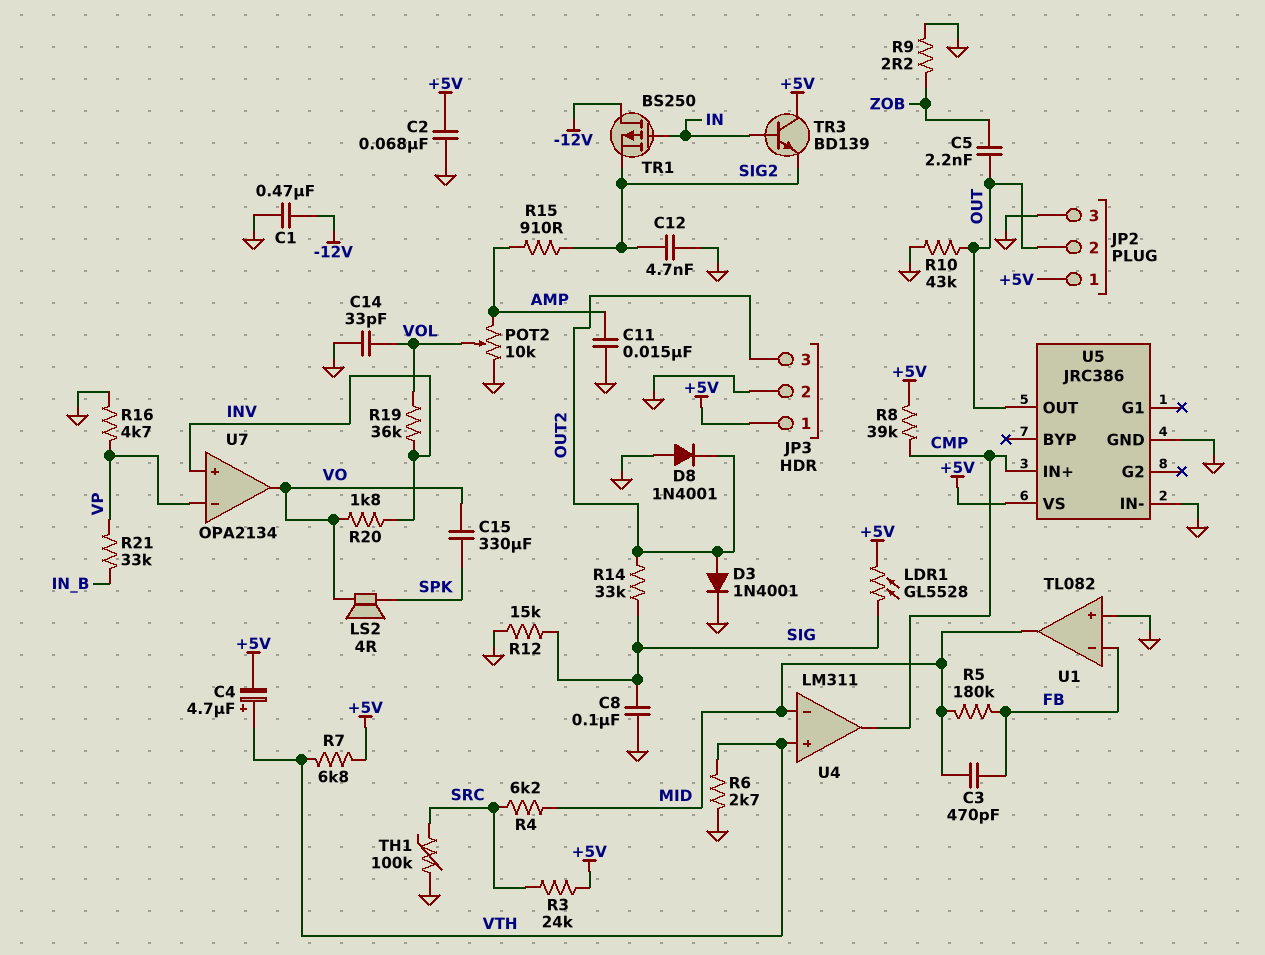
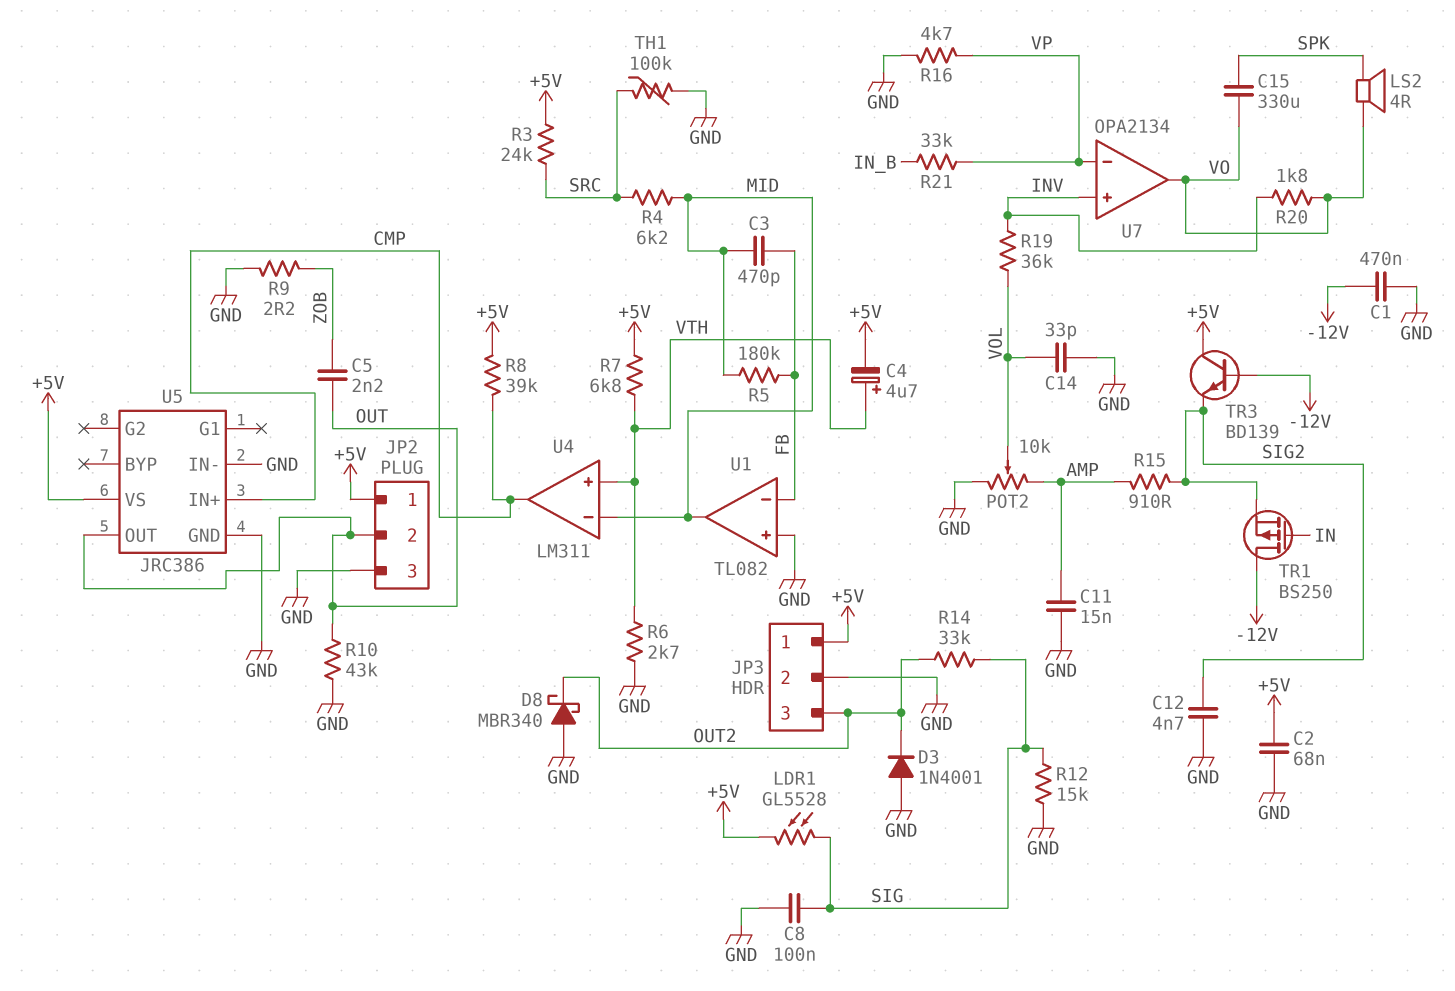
D3: diode 1N4001 (A OUT2, K GND) -> diode 1N4001 (A GND, K OUT2)
D8: diode 1N4001 (A GND, K OUT2) -> schottky MBR340 (A GND, K OUT2)
TR3: NPN BD139 (B IN, C +5V, E SIG2) -> NPN BD139 (B -12V, C +5V, E SIG2)

